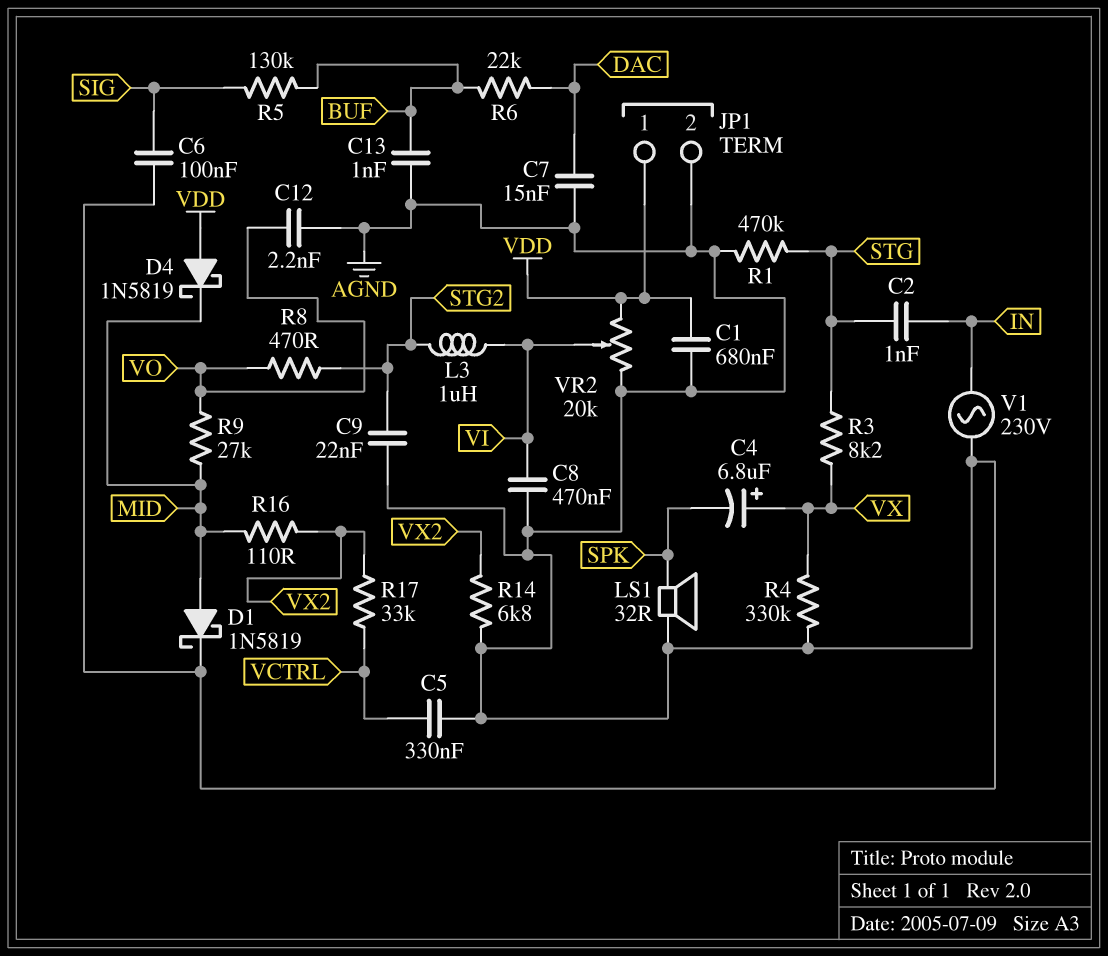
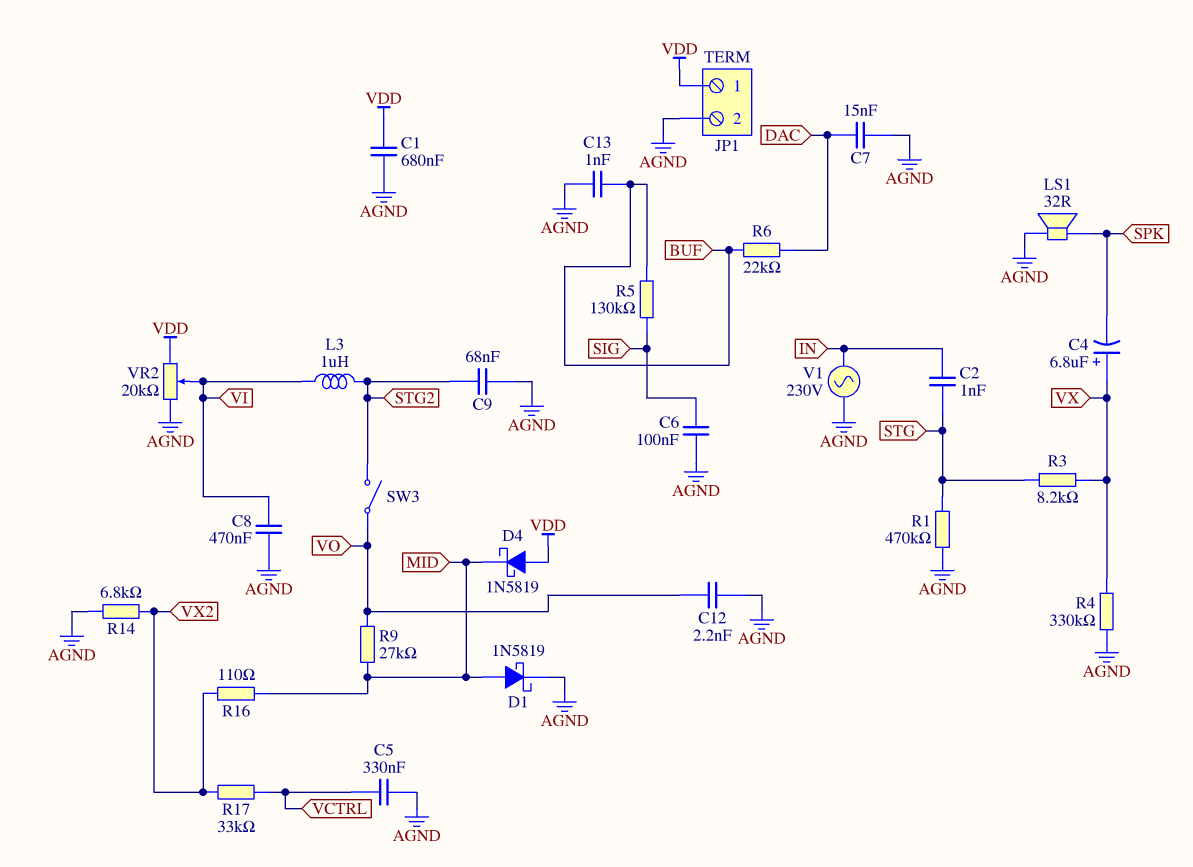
C9: 22nF (AGND, STG2) -> 68nF (AGND, STG2)
R8: 470 (STG2, VO) -> none
SW3: none -> switch (STG2, VO)

